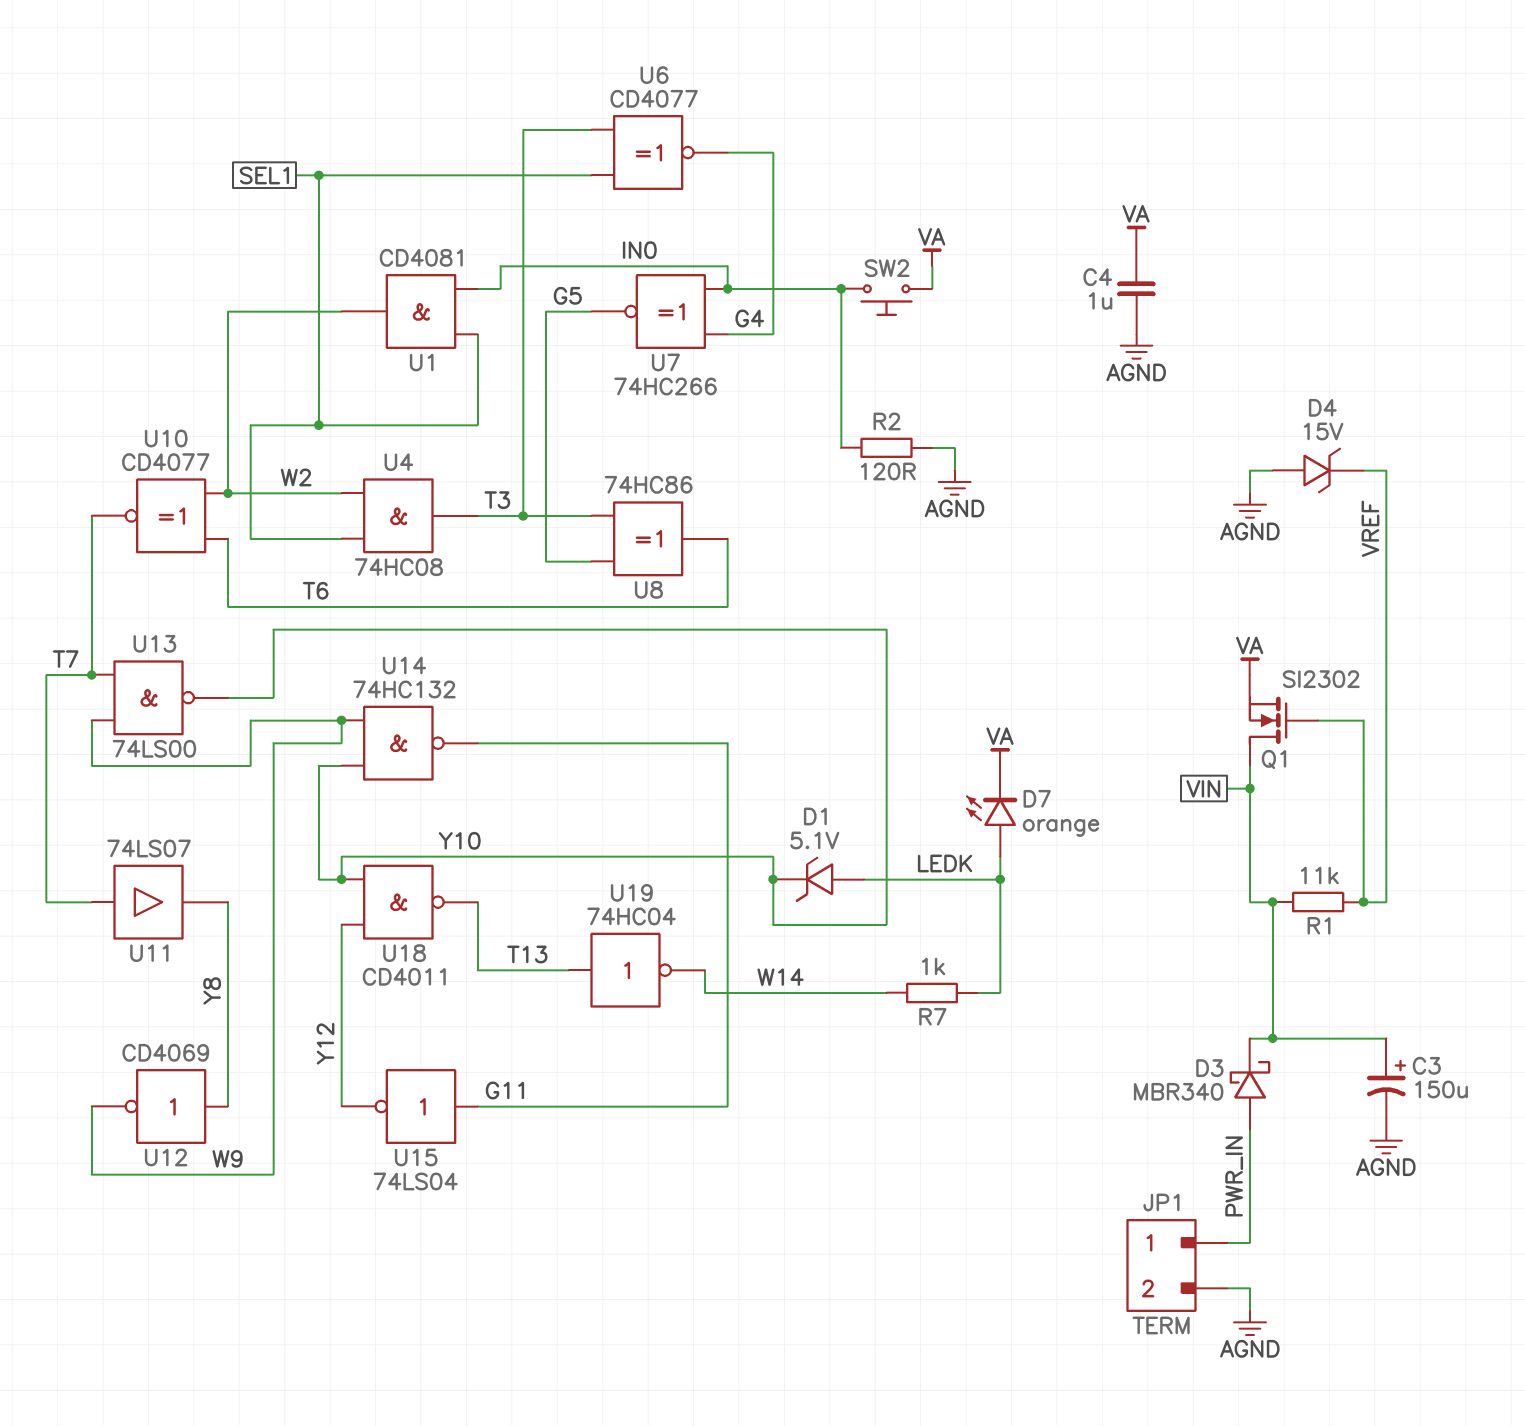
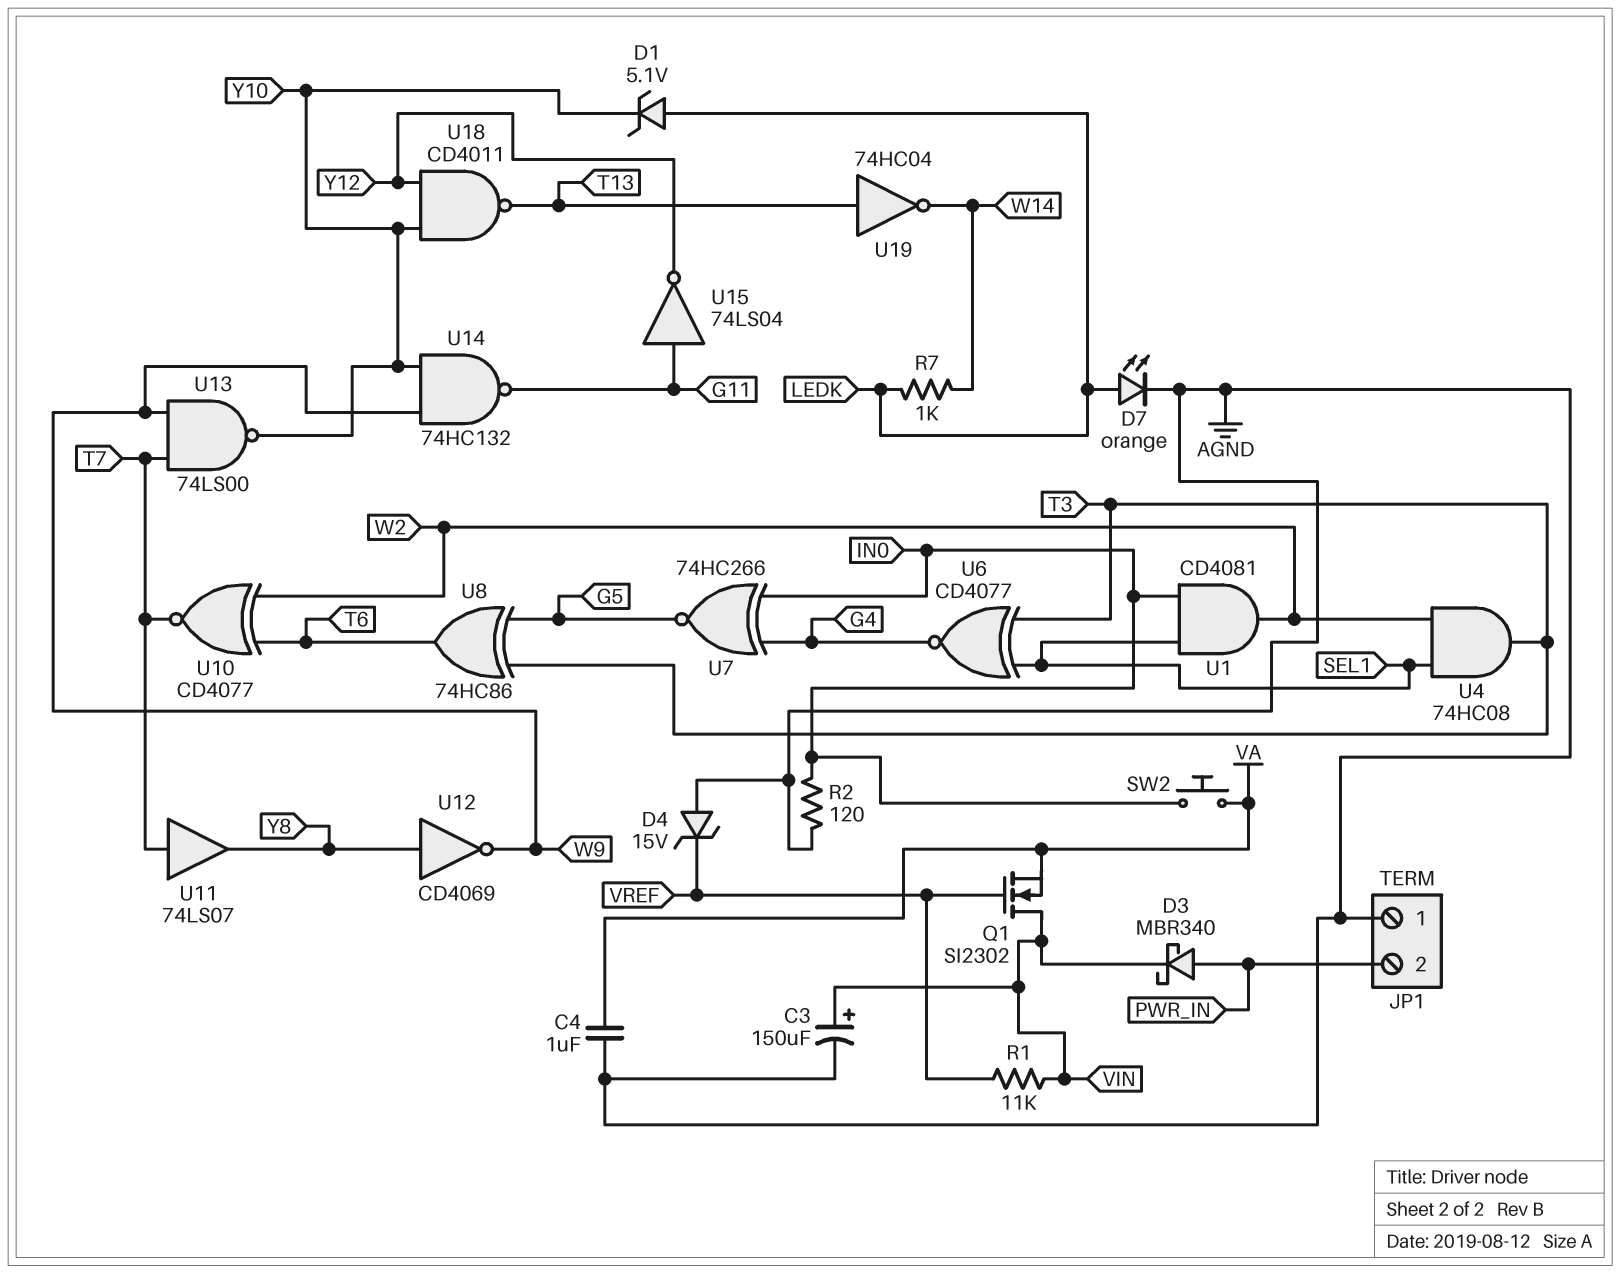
D7: LED orange (A LEDK, K VA) -> LED orange (A LEDK, K AGND)
JP1 pin 1: PWR_IN -> AGND
JP1 pin 2: AGND -> PWR_IN

